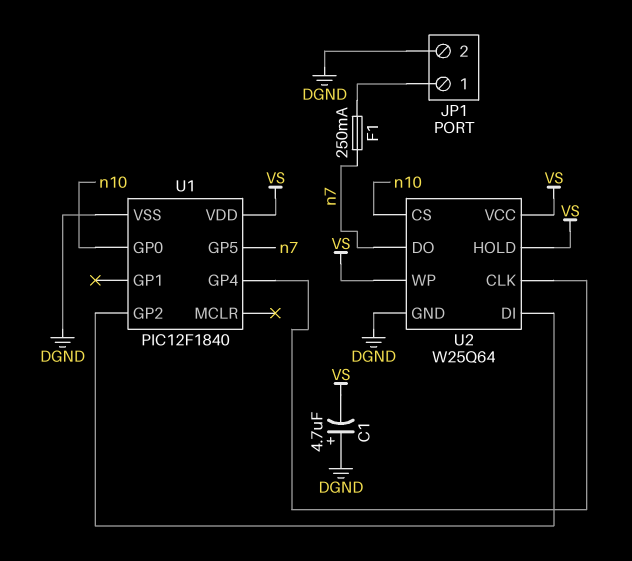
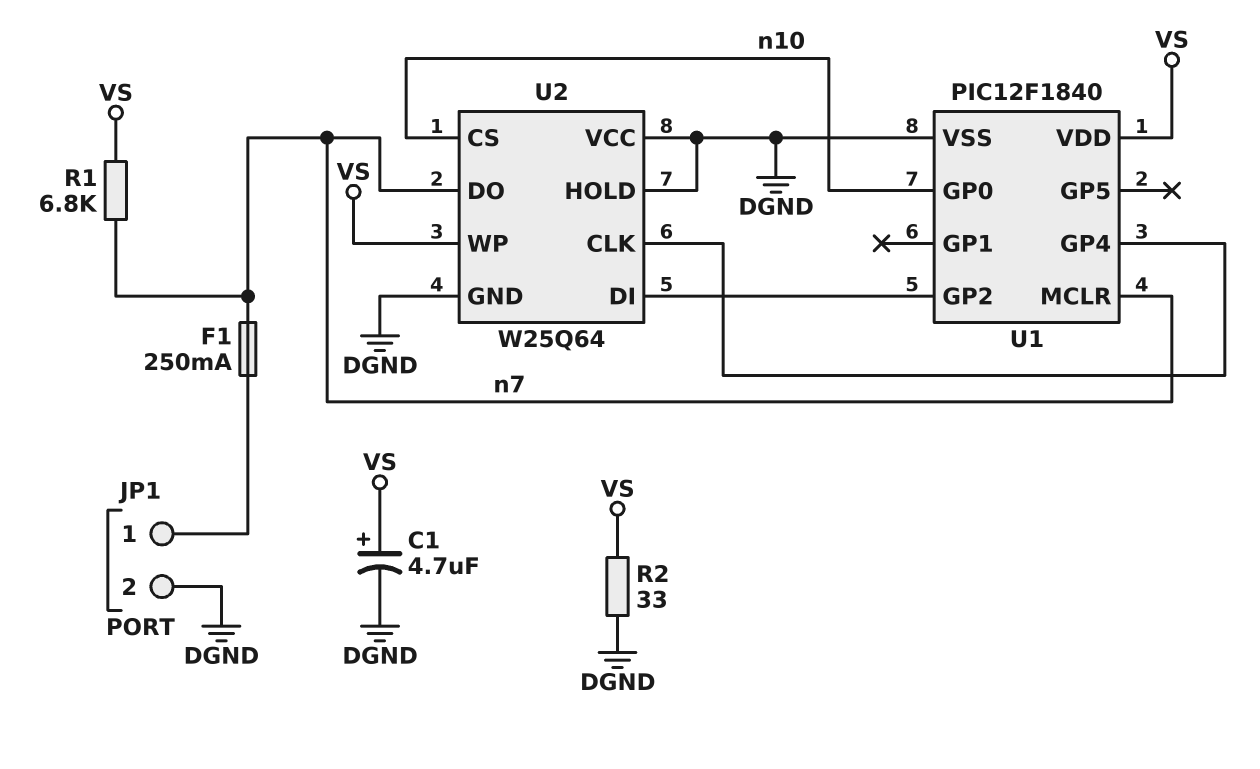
C1: 4.7uF (plus DGND, minus VS) -> 4.7uF (plus VS, minus DGND)
R1: none -> 6.8k (VS, n7)
R2: none -> 33 (DGND, VS)
U1 pin GP5: n7 -> none
U1 pin MCLR: none -> n7
U2 pin HOLD: VS -> DGND
U2 pin VCC: VS -> DGND

